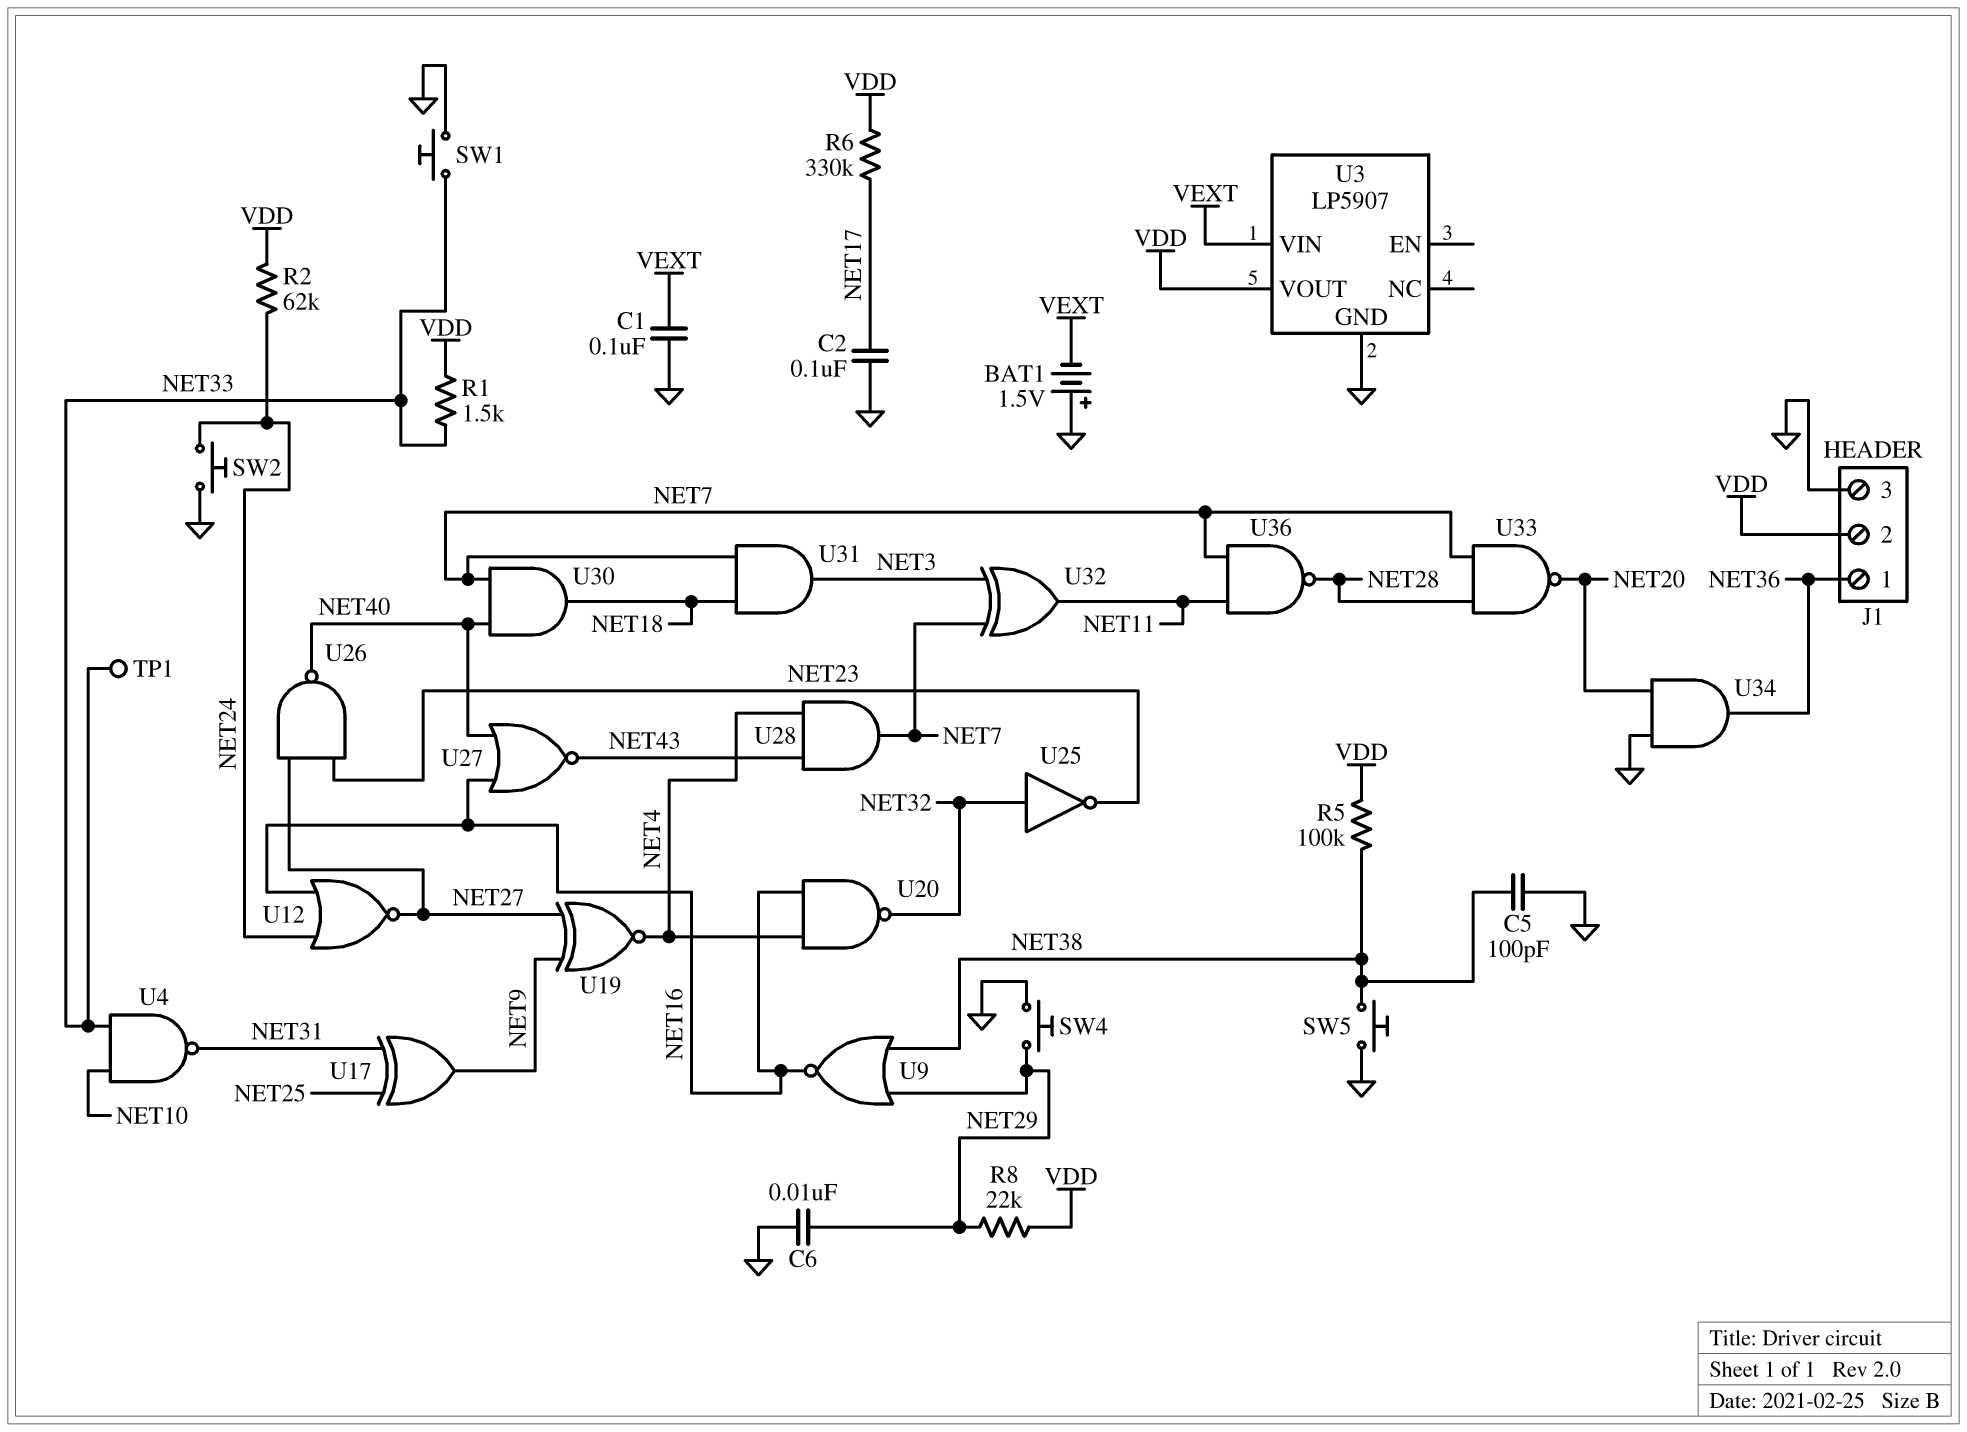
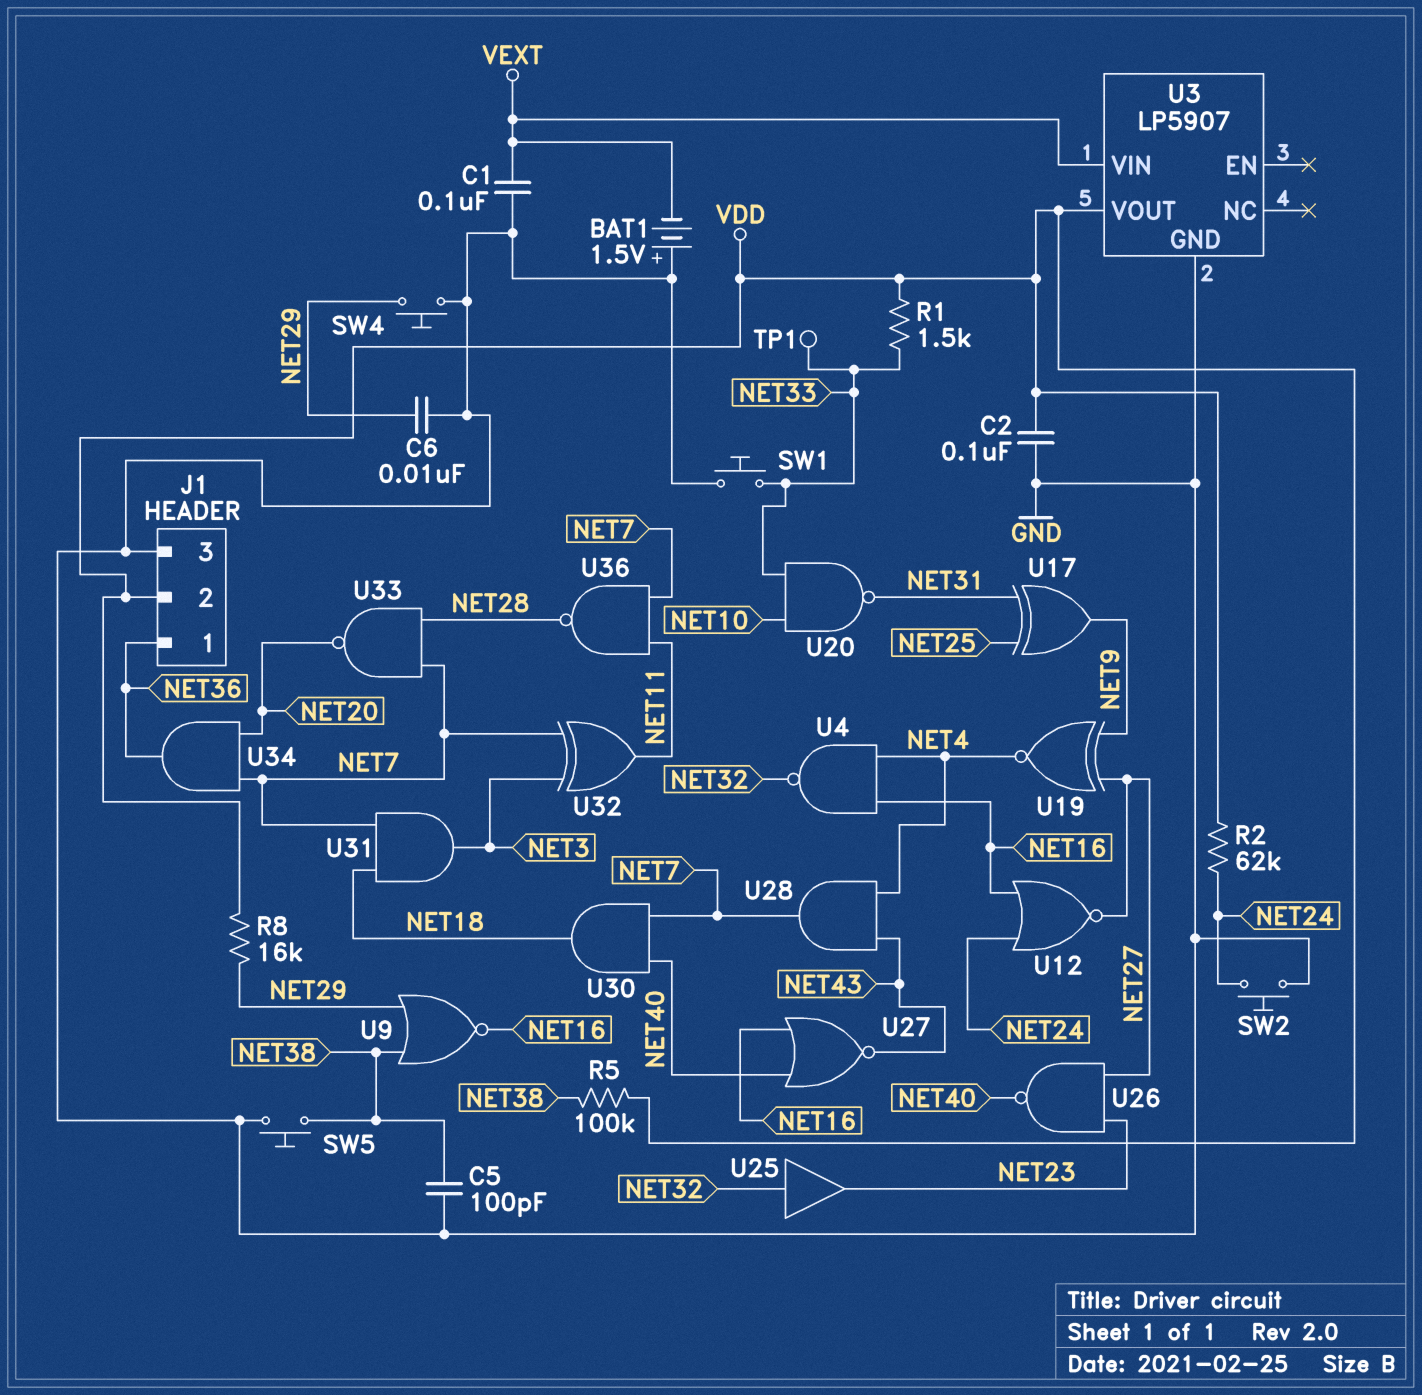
C2: 100nF (GND, NET17) -> 100nF (GND, VDD)
R6: 330k (NET17, VDD) -> none
R8: 22k (NET29, VDD) -> 16k (NET29, VDD)
U4: NAND (in NET10, in NET33, out NET31) -> NAND (in NET4, in NET16, out NET32)
U20: NAND (in NET4, in NET16, out NET32) -> NAND (in NET10, in NET33, out NET31)
U25: NOT (in NET32, out NET23) -> buffer (in NET32, out NET23)
U34: AND (in GND, in NET20, out NET36) -> AND (in NET7, in NET20, out NET36)

